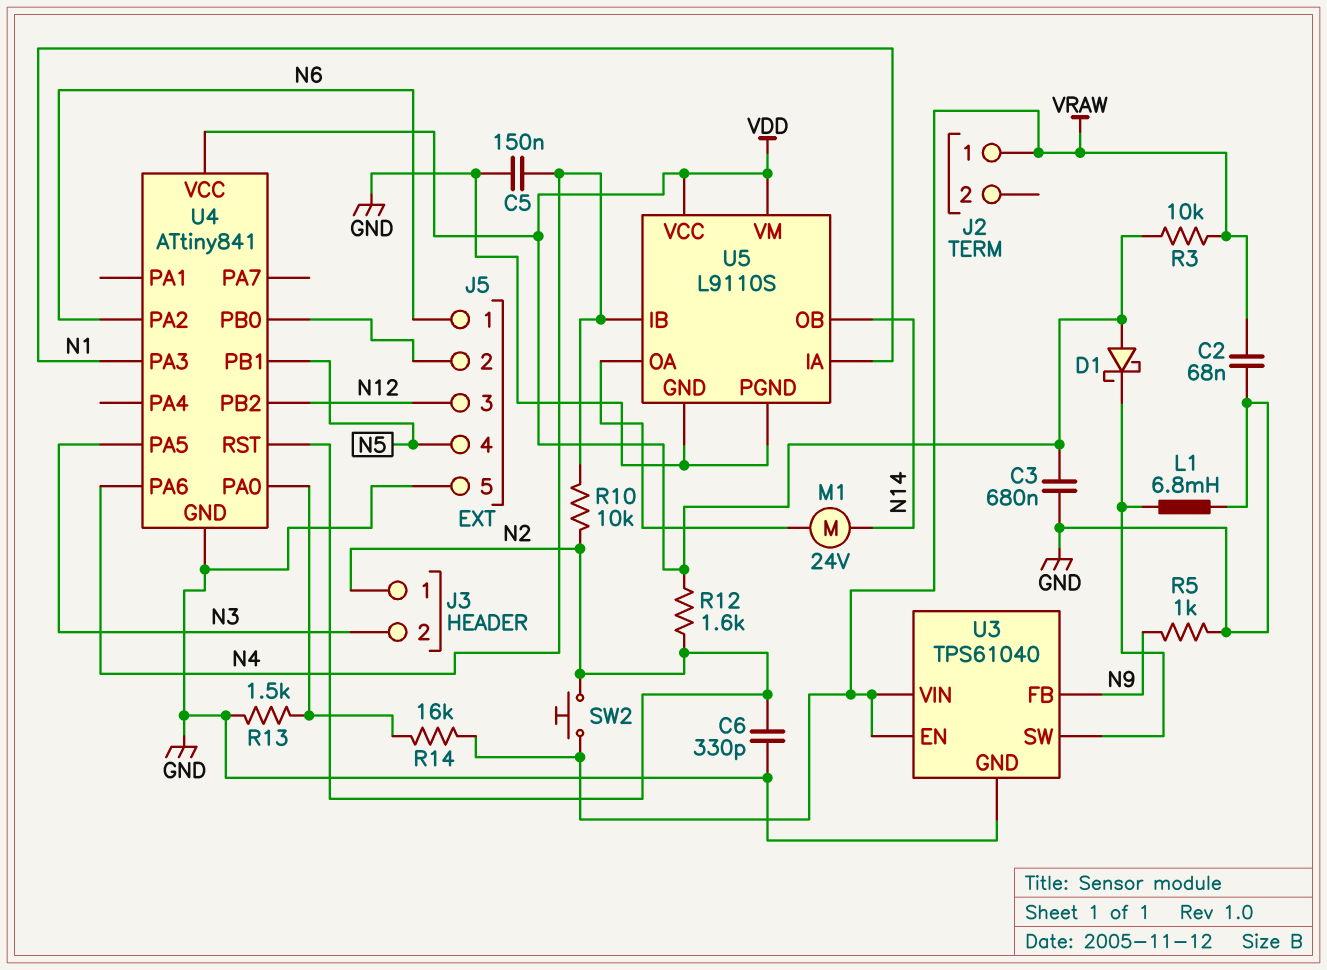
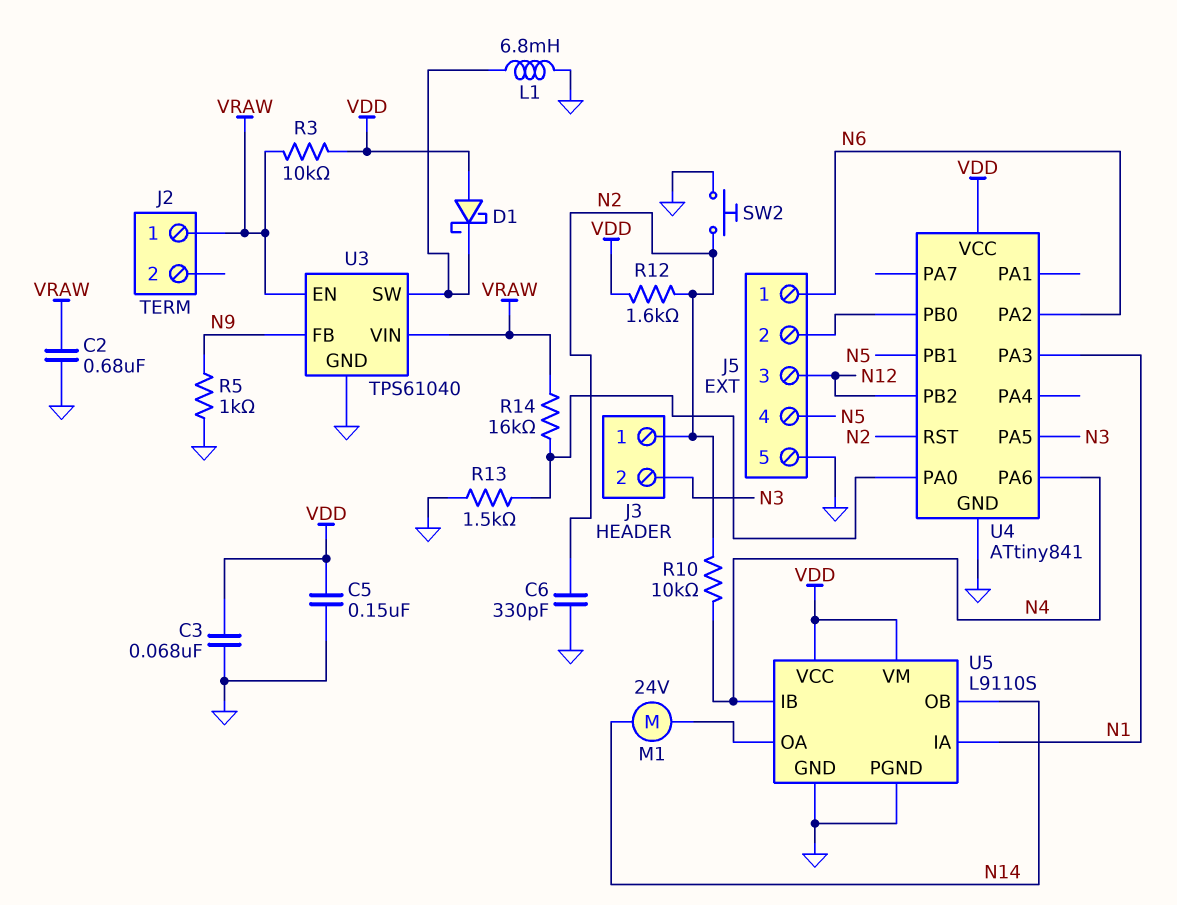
C2: 68nF (GND, VRAW) -> 680nF (GND, VRAW)
C3: 680nF (GND, VDD) -> 68nF (GND, VDD)
C5: 150nF (GND, N4) -> 150nF (GND, VDD)
SW2: button (N2, VRAW) -> button (GND, N2)

